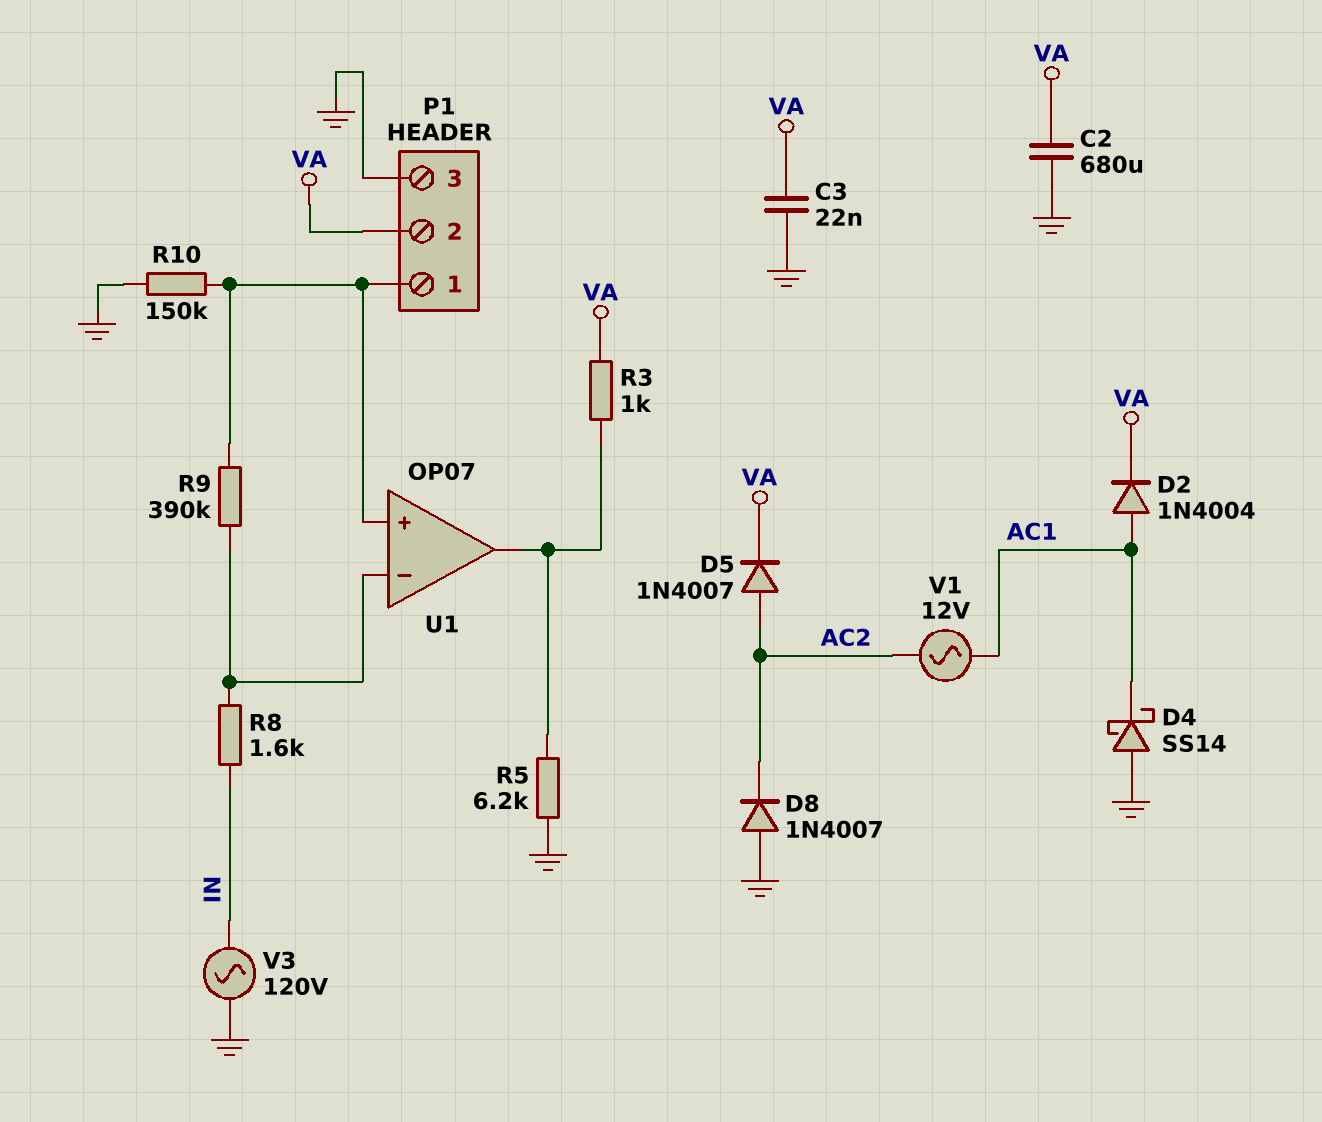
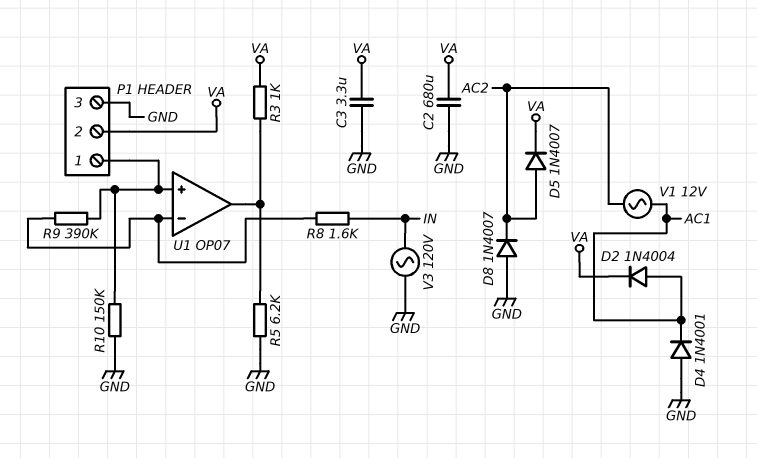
C3: 22nF (GND, VA) -> 3.3uF (GND, VA)
D4: schottky SS14 (A GND, K AC1) -> diode 1N4001 (A GND, K AC1)

